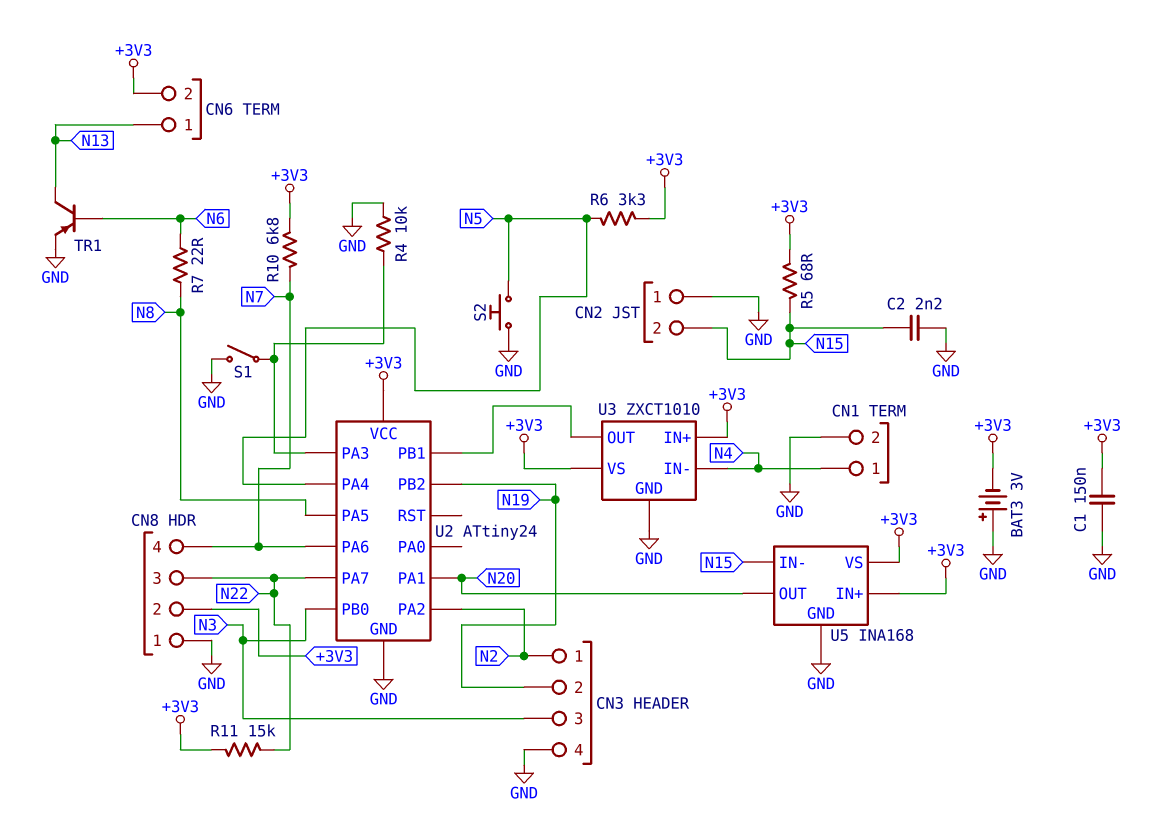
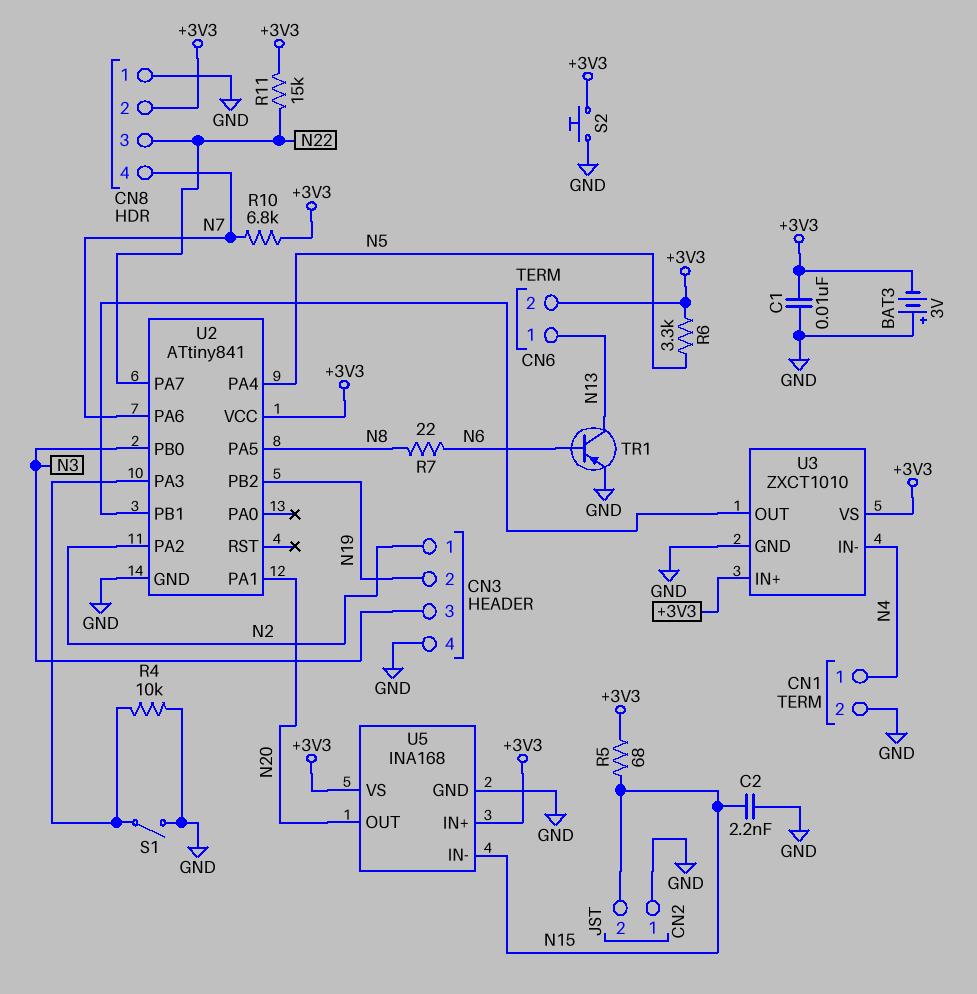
C1: 150nF (+3V3, GND) -> 10nF (+3V3, GND)
S2: button (GND, N5) -> button (+3V3, GND)
U2: ATtiny24 -> ATtiny841

